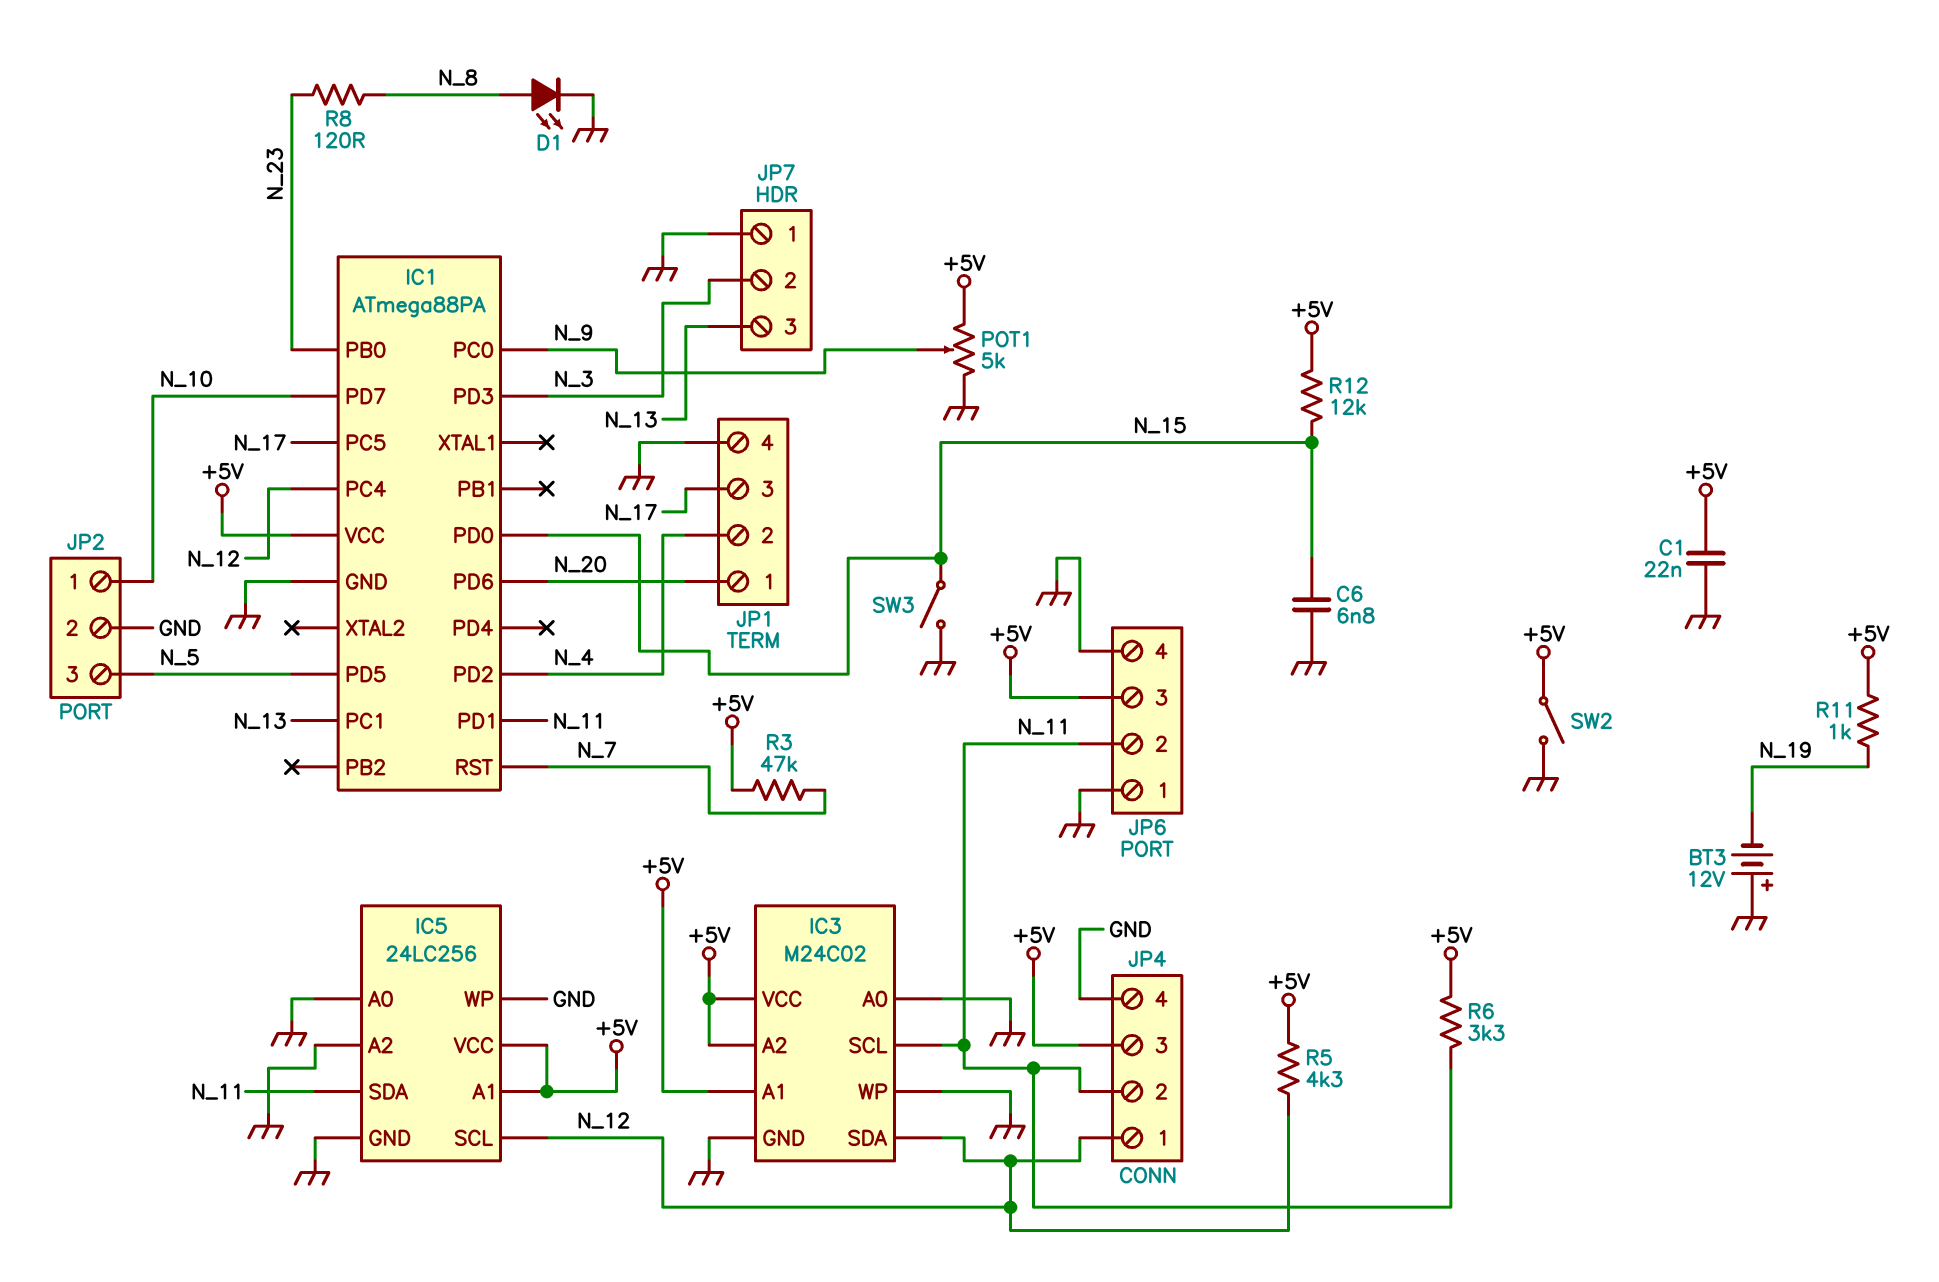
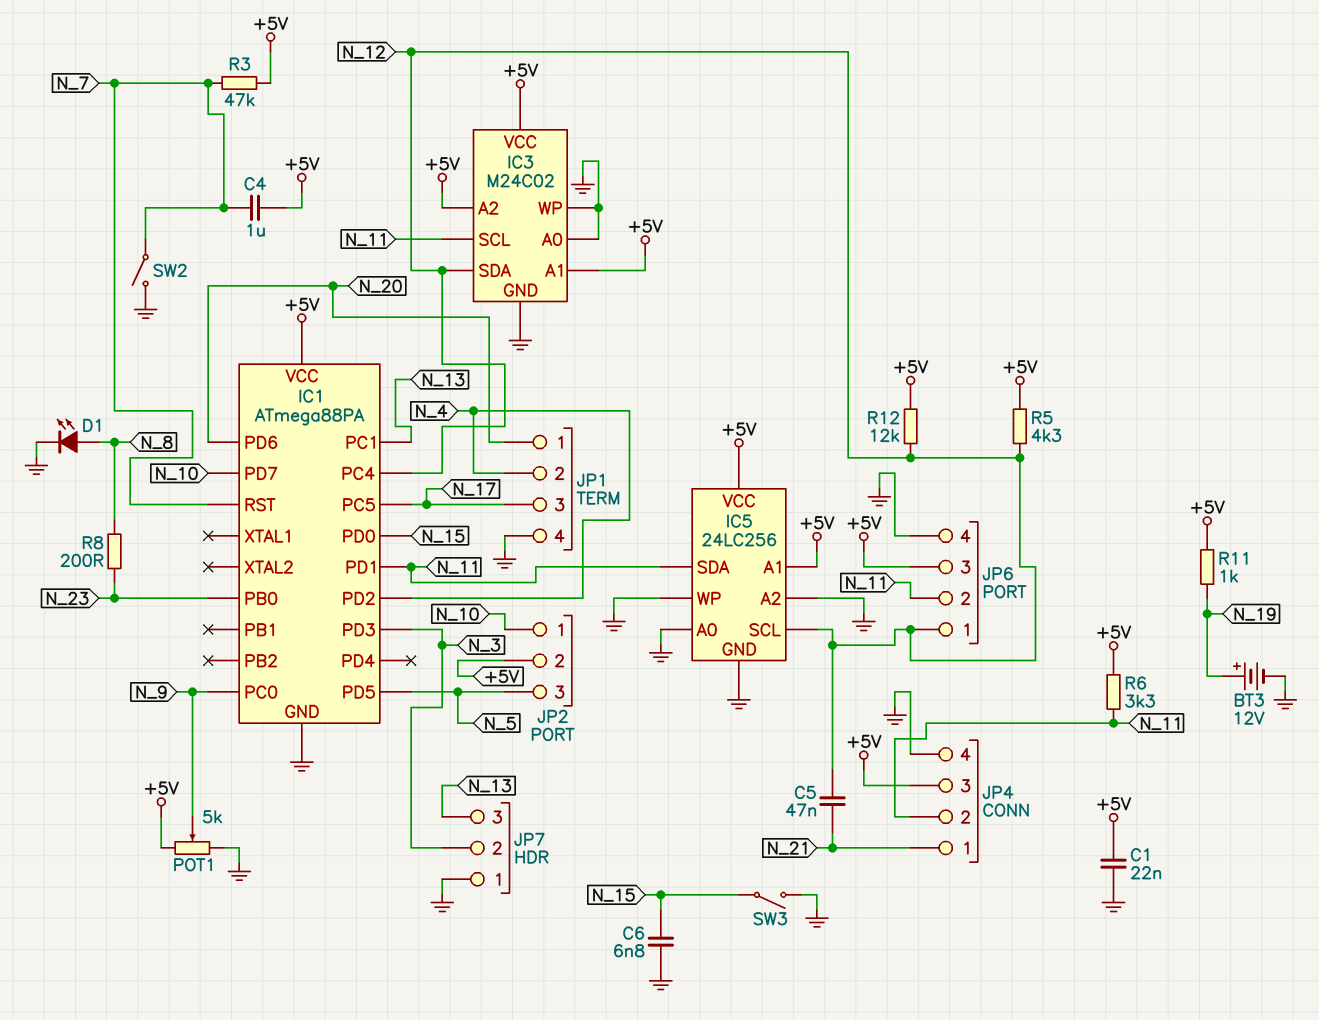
BT3: 12V (plus GND, minus N_19) -> 12V (plus N_19, minus GND)
C4: none -> 1uF (+5V, N_7)
C5: none -> 47nF (N_12, N_21)
JP2 pin 2: GND -> +5V
JP4 pin 1: N_12 -> N_21
JP6 pin 1: GND -> N_12
R8: 120 (N_8, N_23) -> 200 (N_8, N_23)
R12: 12k (+5V, N_15) -> 12k (+5V, N_12)
SW2: switch (+5V, GND) -> switch (GND, N_7)

